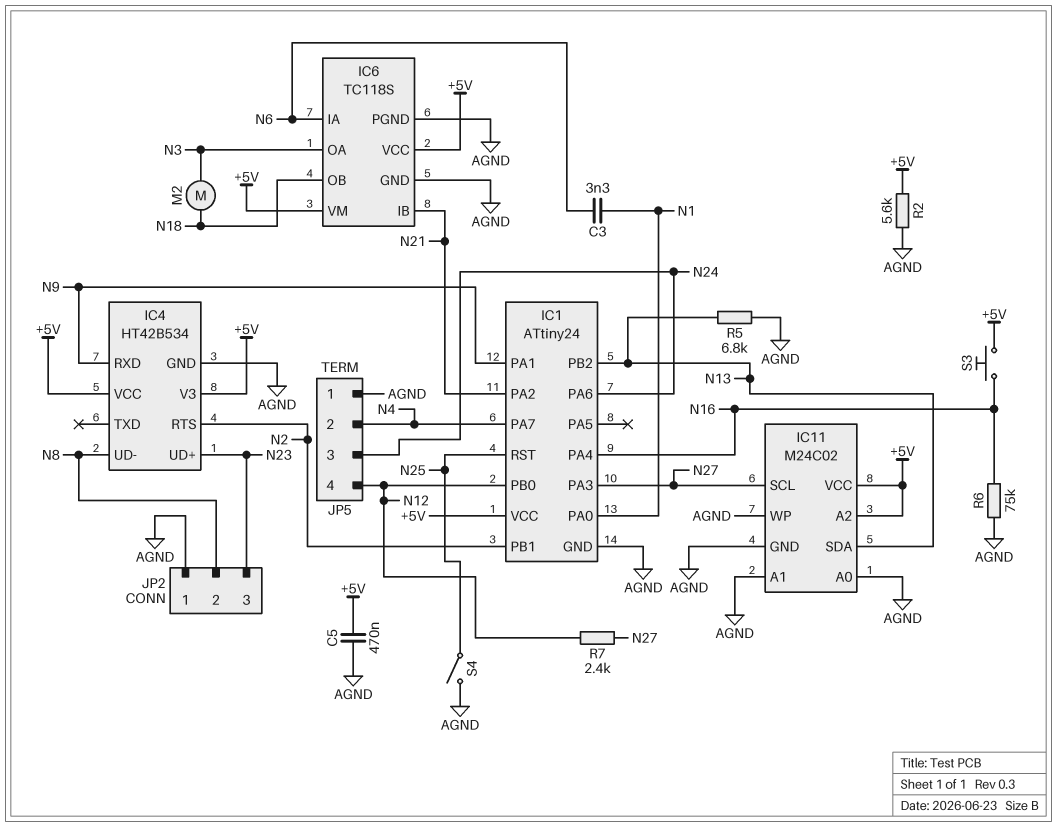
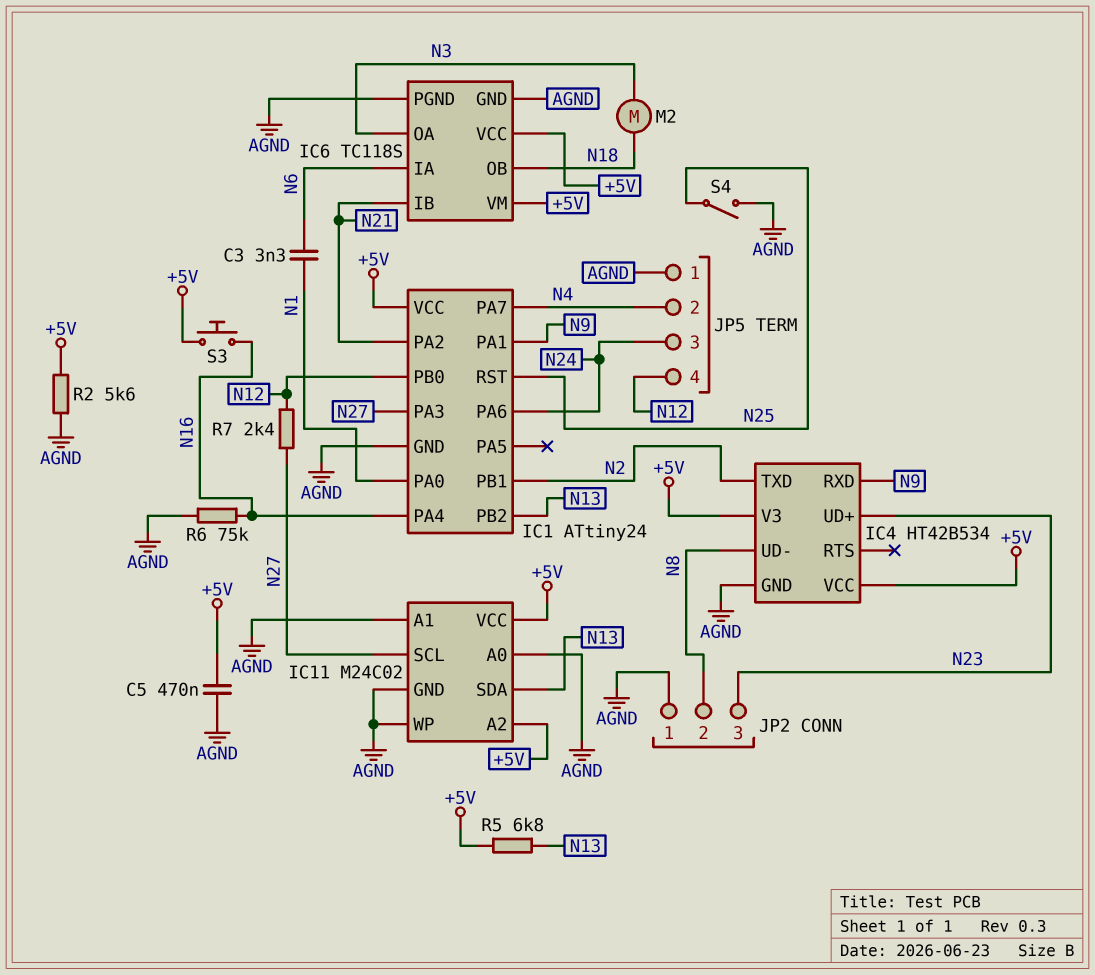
IC4 pin RTS: N2 -> none
IC4 pin TXD: none -> N2
R5: 6.8k (AGND, N13) -> 6.8k (+5V, N13)

